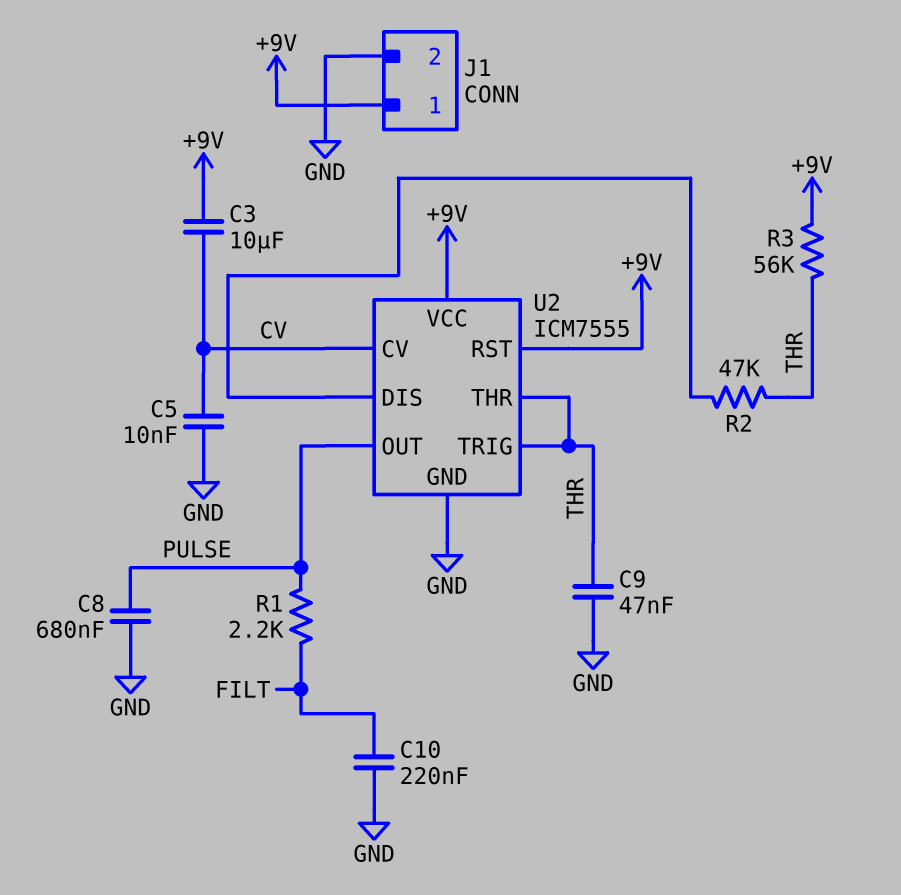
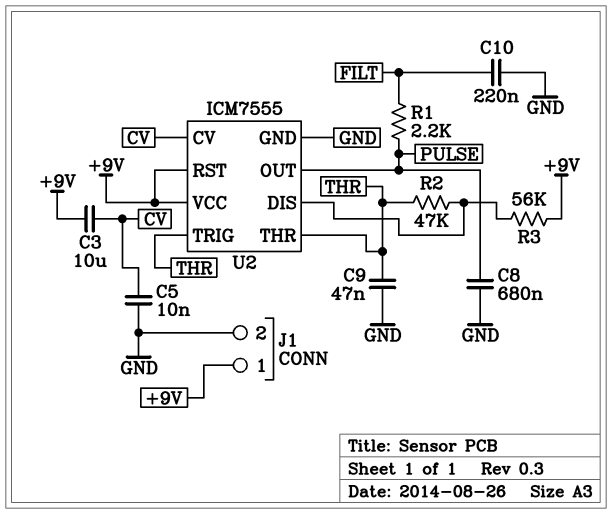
R3: 56k (+9V, THR) -> 56k (+9V, U2/DIS)

